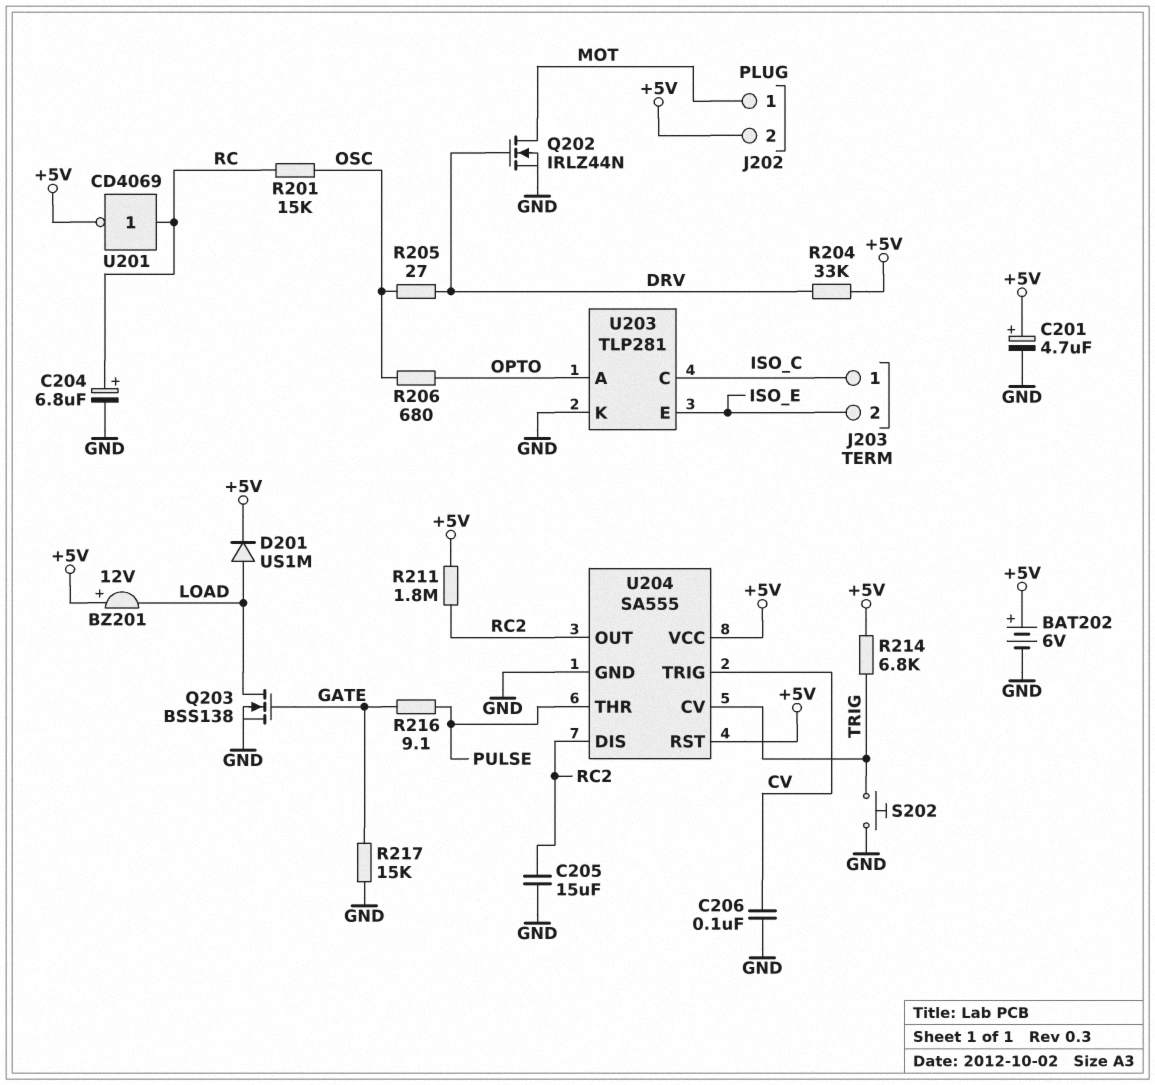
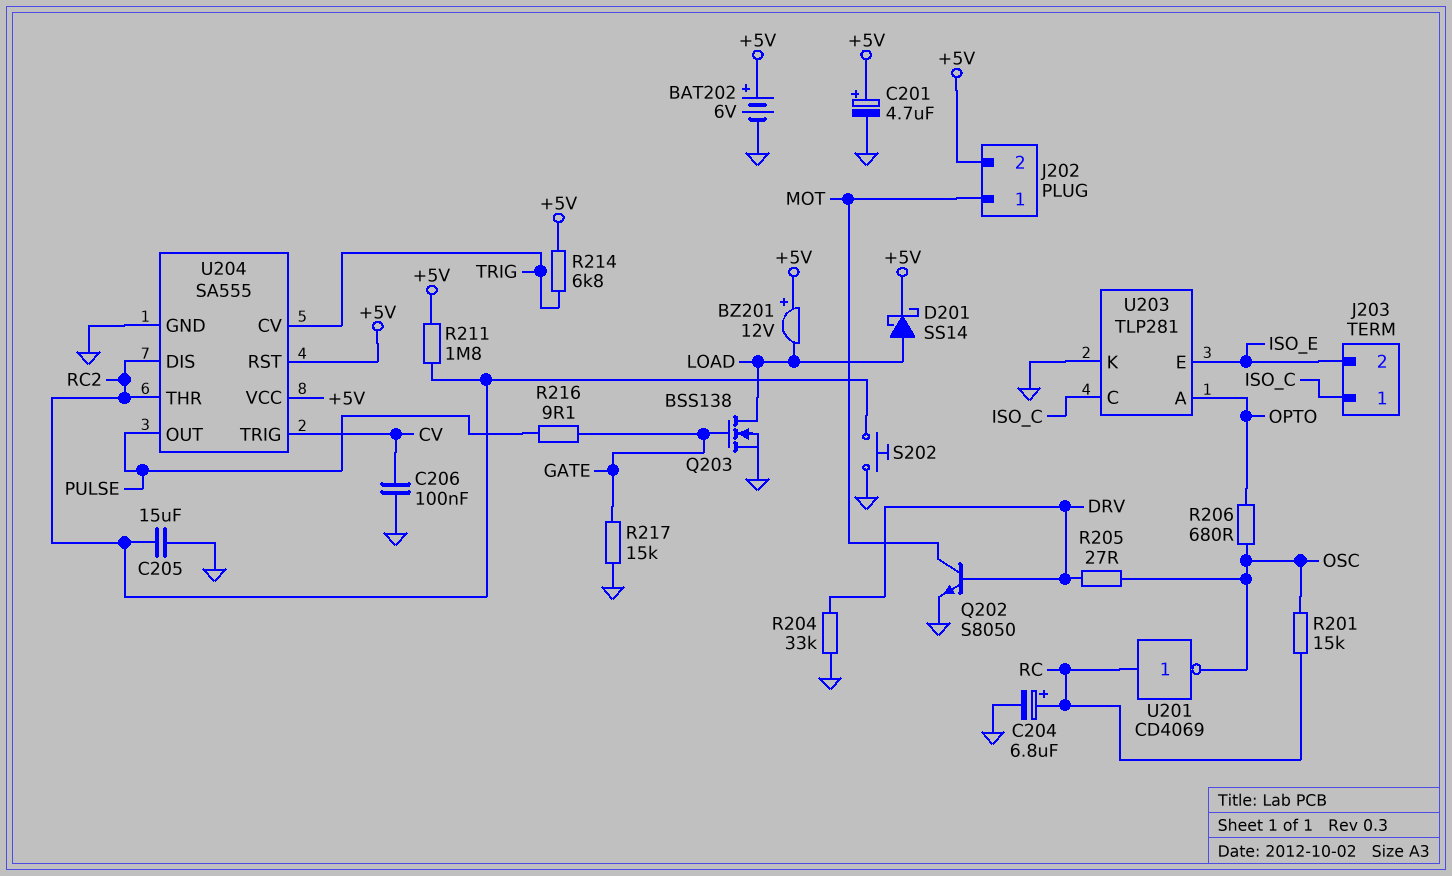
D201: diode US1M (A LOAD, K +5V) -> schottky SS14 (A LOAD, K +5V)
Q202: NMOS IRLZ44N (G DRV, D MOT, S GND) -> NPN S8050 (B DRV, C MOT, E GND)
R204: 33k (+5V, DRV) -> 33k (DRV, GND)
S202: button (GND, TRIG) -> button (GND, RC2)
U201: NOT CD4069 (in RC, out +5V) -> NOT CD4069 (in RC, out OSC)
U204 pin OUT: RC2 -> PULSE
U204 pin THR: PULSE -> RC2

